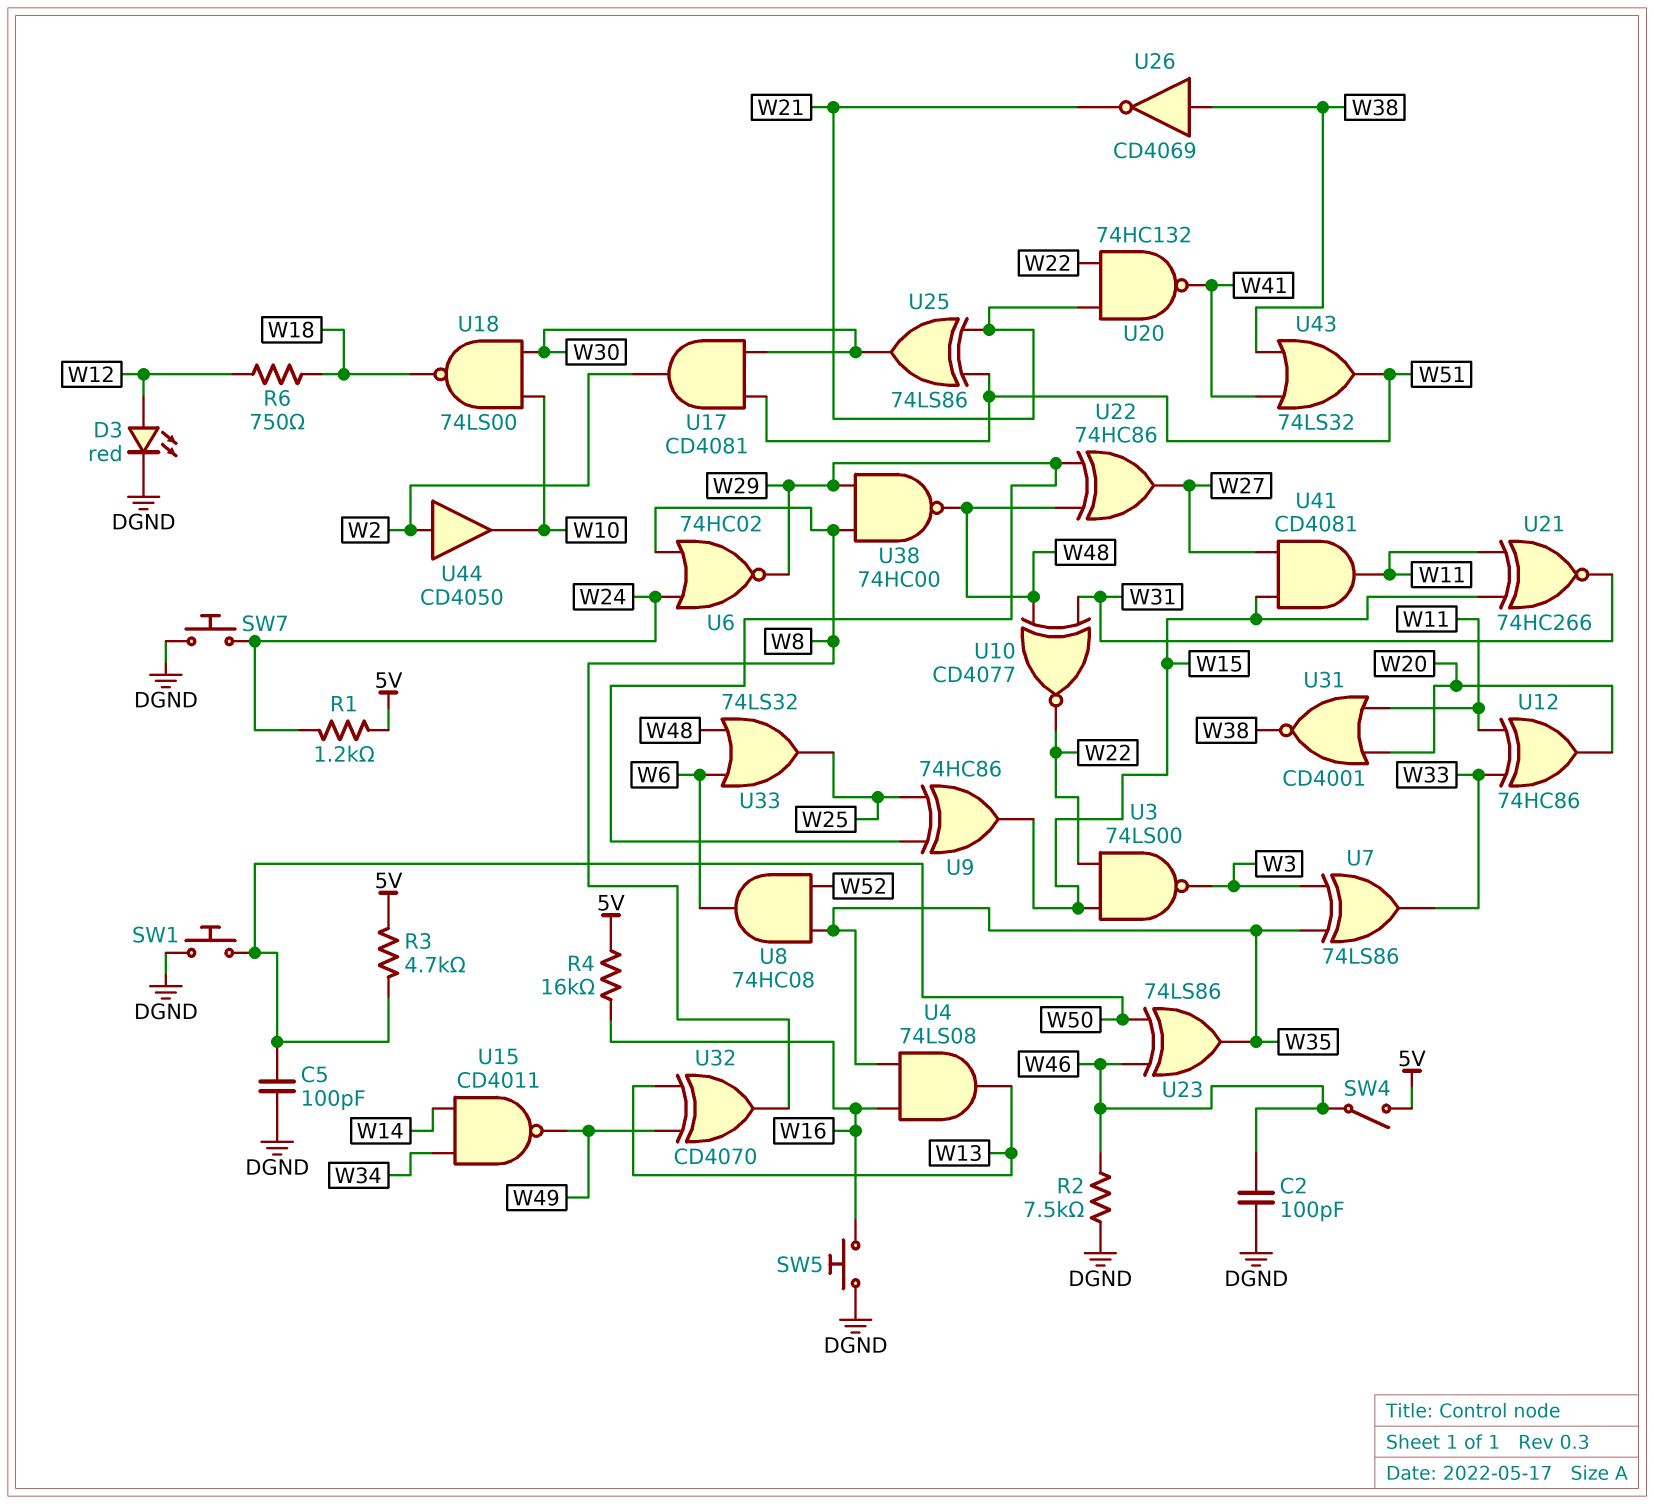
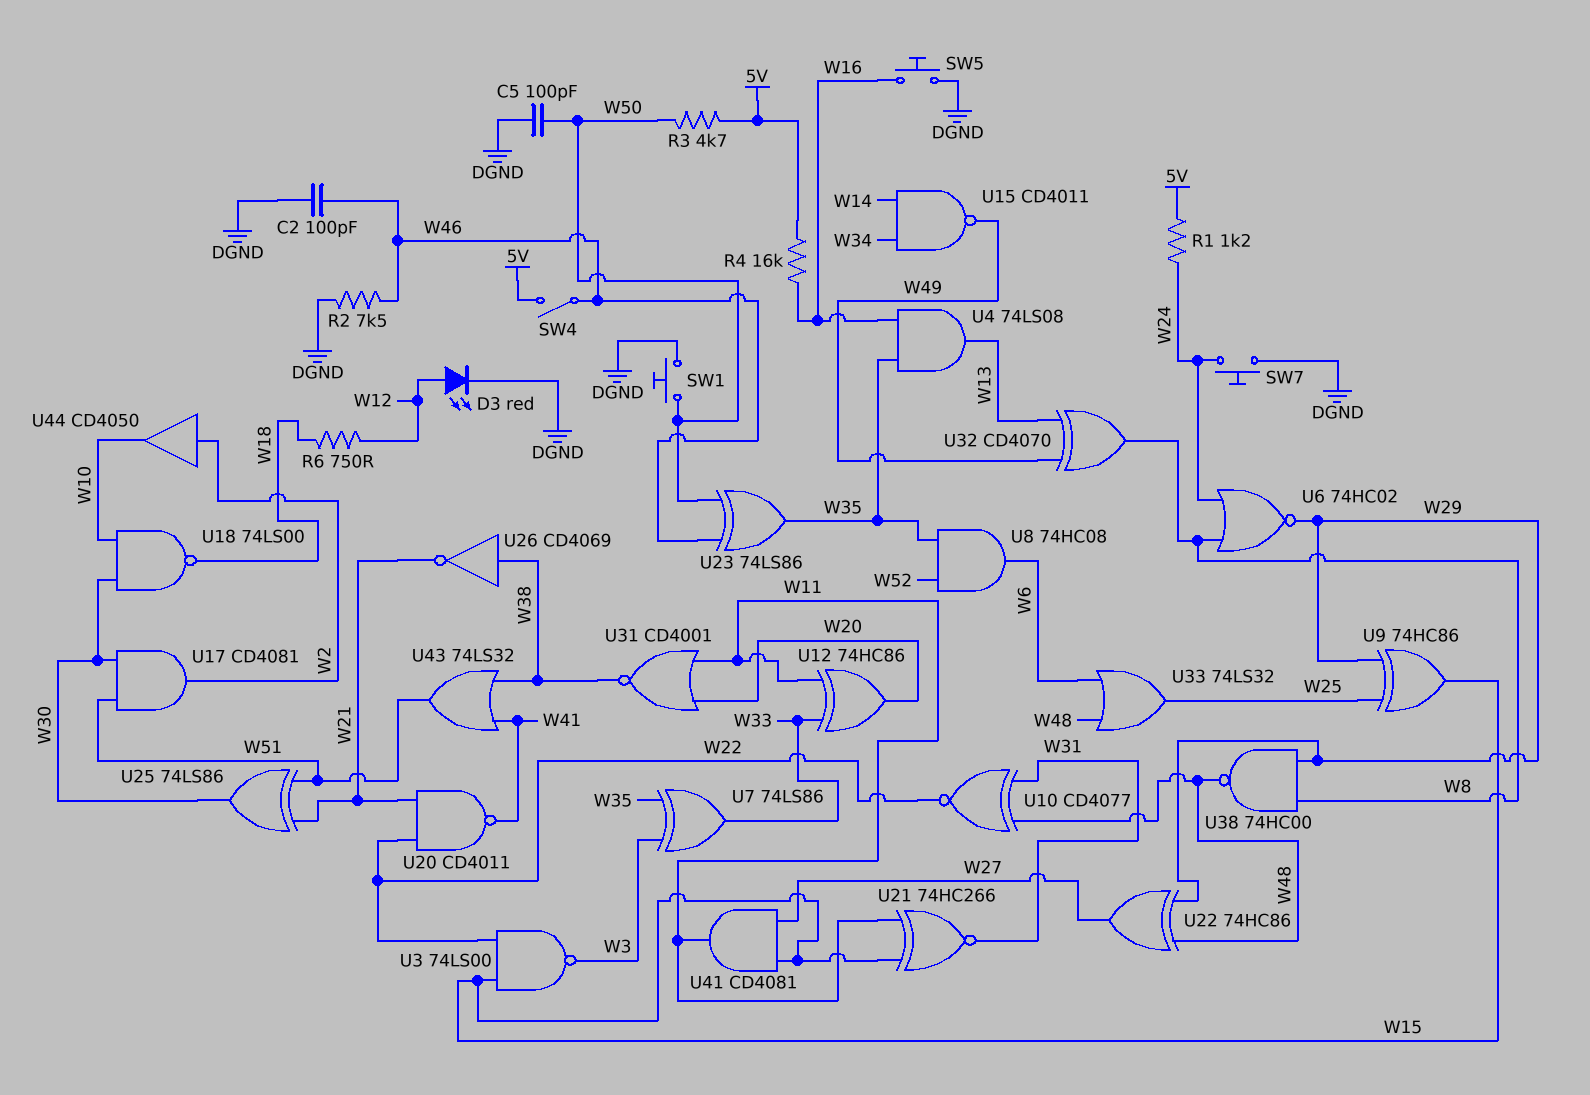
U20: NAND 74HC132 (in W21, in W22, out W41) -> NAND CD4011 (in W21, in W22, out W41)

